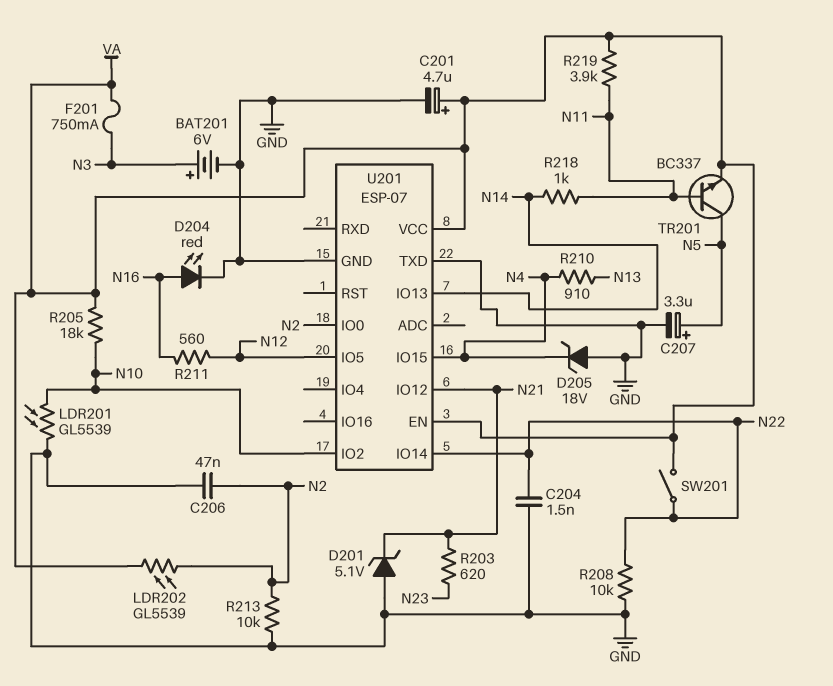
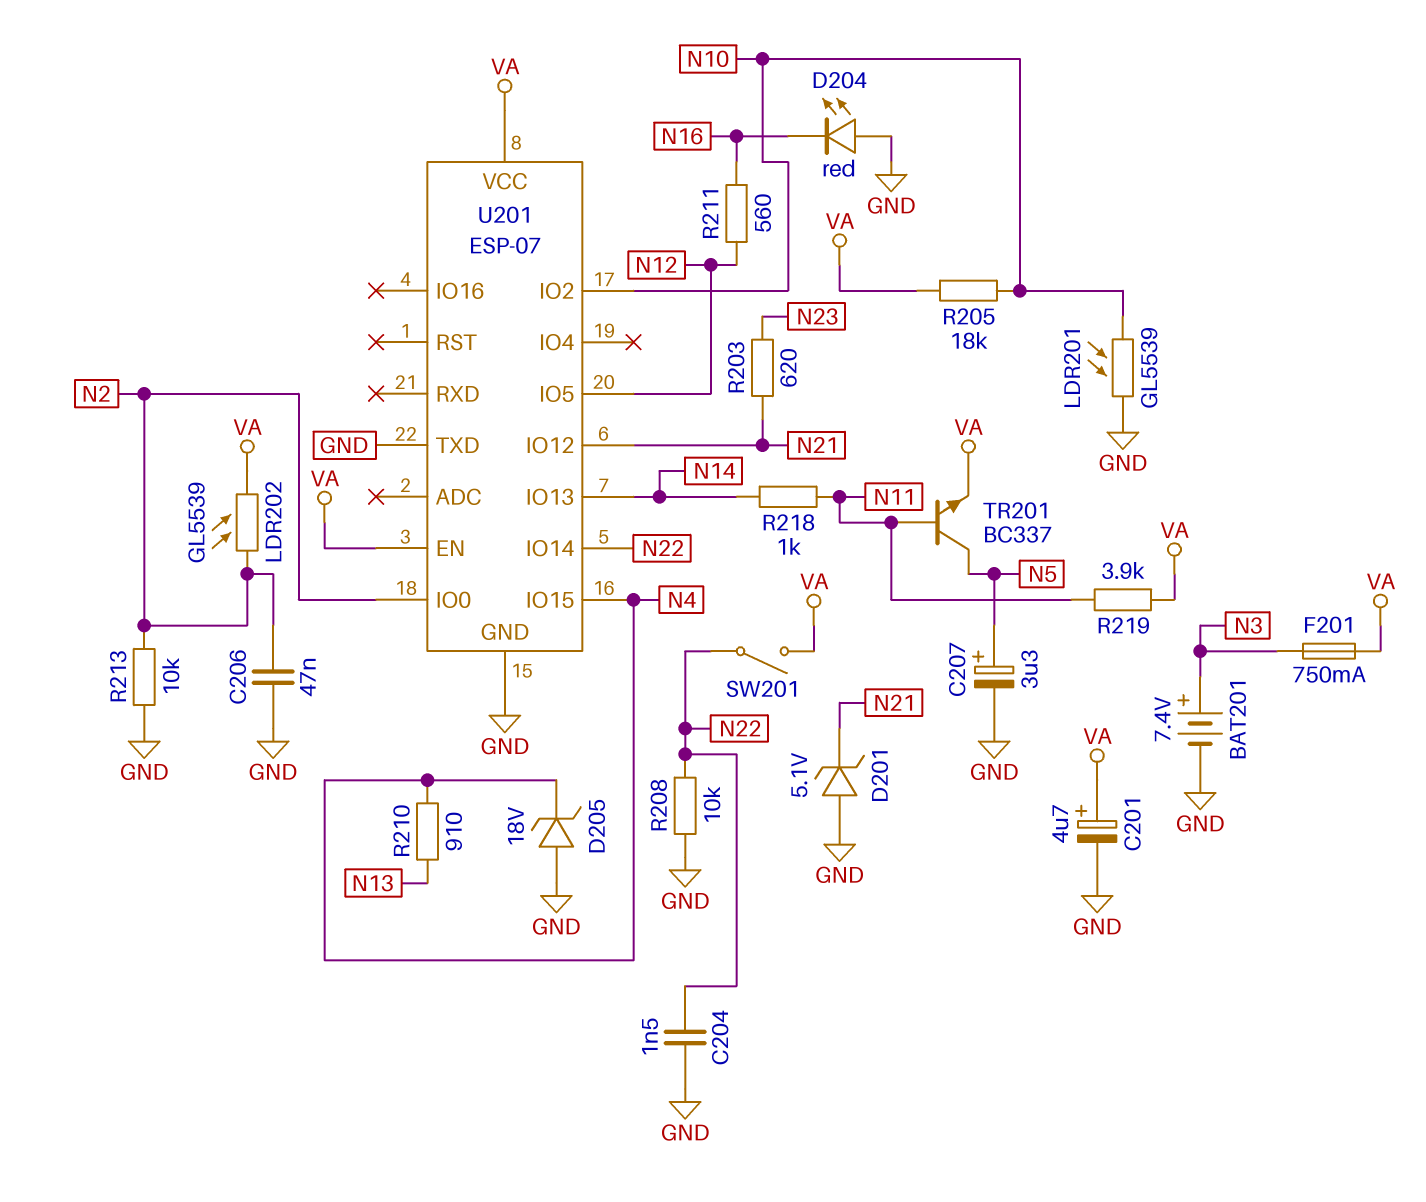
BAT201: 6V (plus N3, minus GND) -> 7.4V (plus N3, minus GND)
D204: LED red (A N16, K GND) -> LED red (A GND, K N16)

